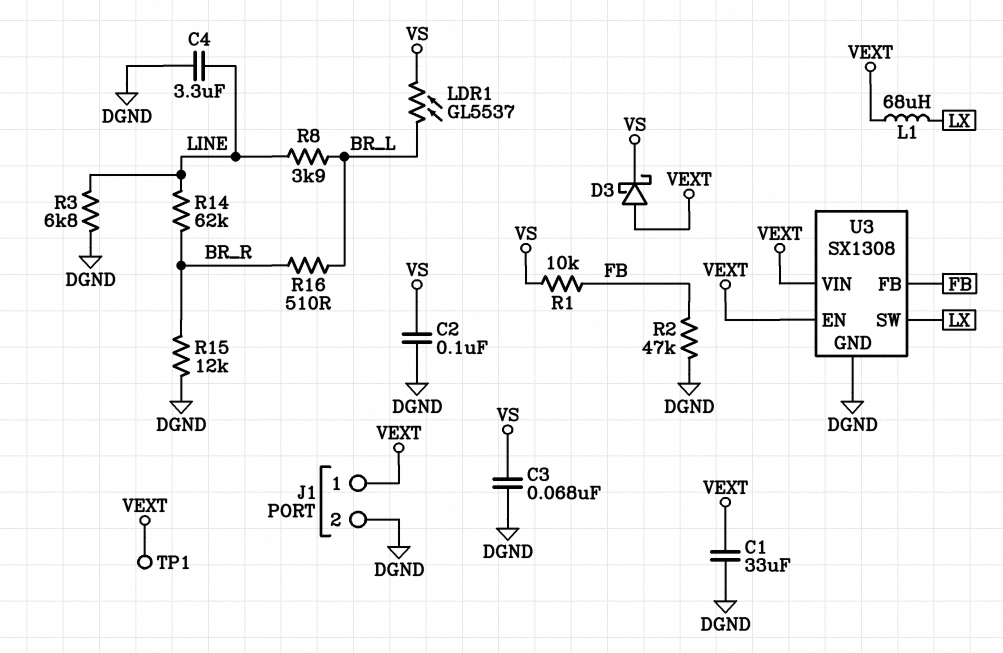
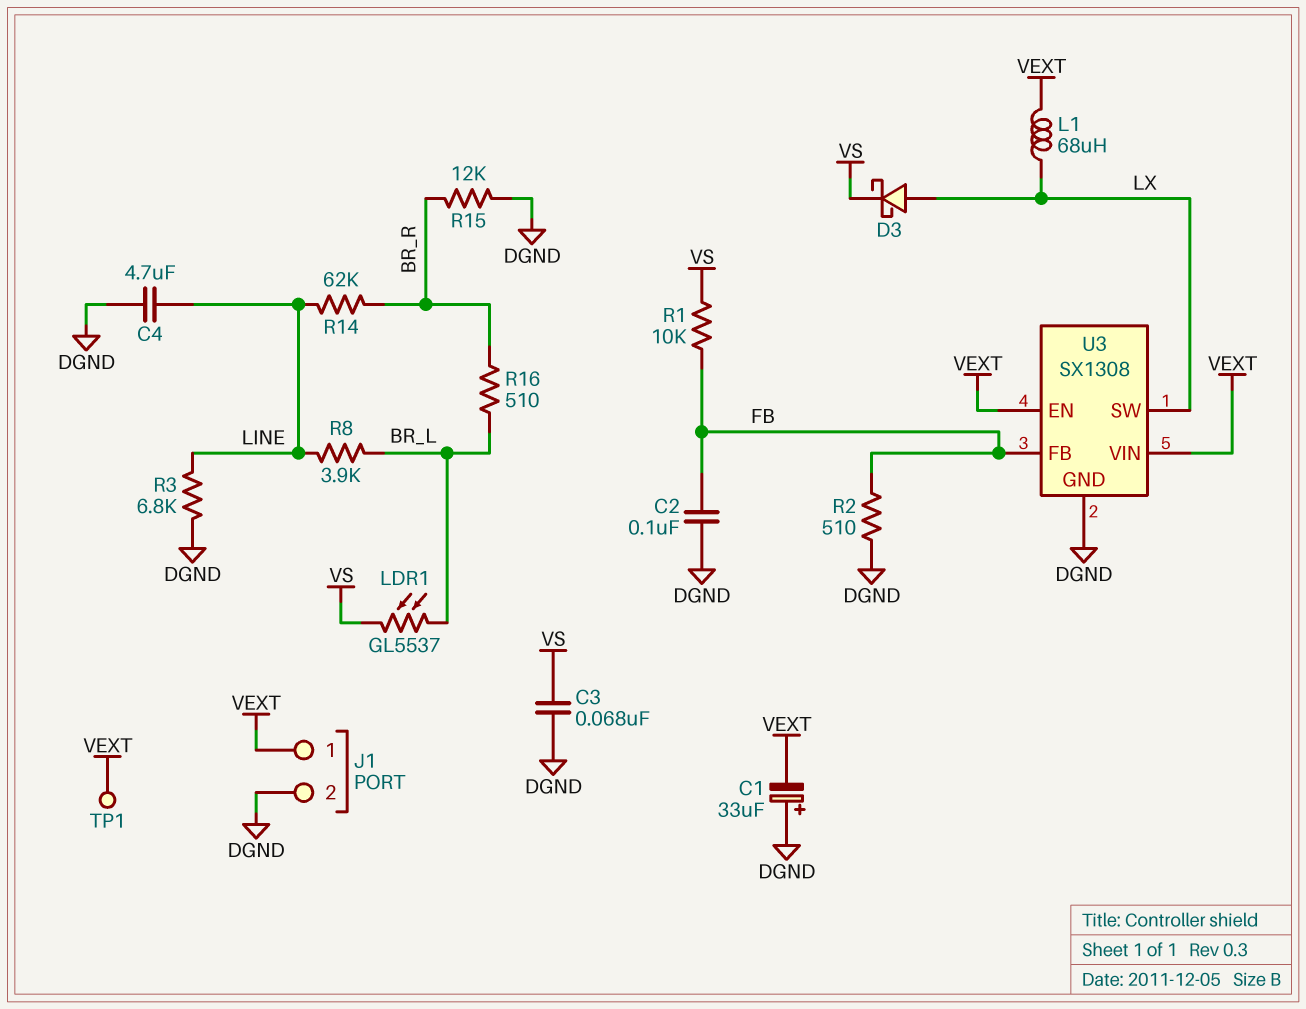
C1: 33uF (DGND, VEXT) -> 33uF (plus DGND, minus VEXT)
C2: 100nF (DGND, VS) -> 100nF (DGND, FB)
C4: 3.3uF (DGND, LINE) -> 4.7uF (DGND, LINE)
D3: schottky (A VEXT, K VS) -> schottky (A LX, K VS)
R2: 47k (DGND, FB) -> 510 (DGND, FB)

